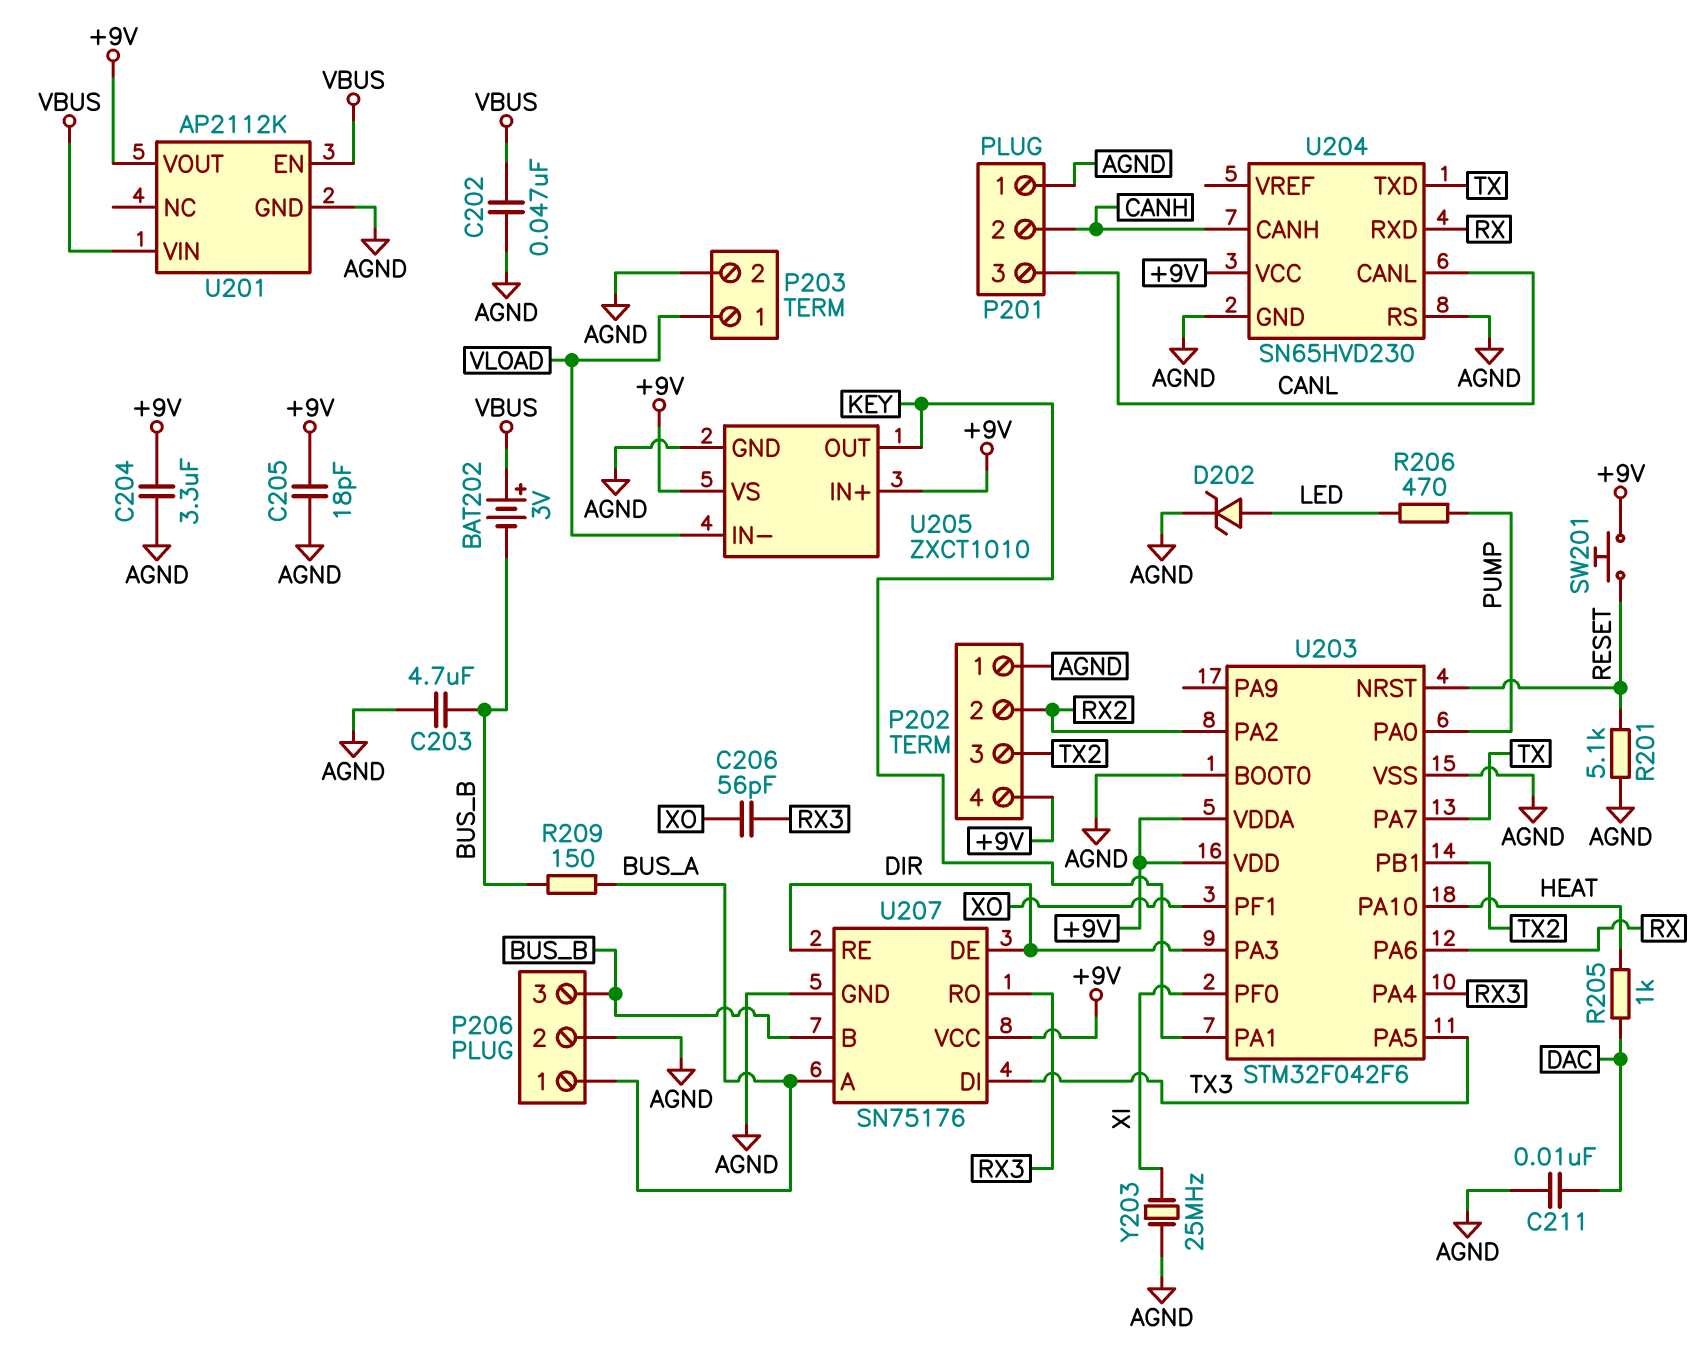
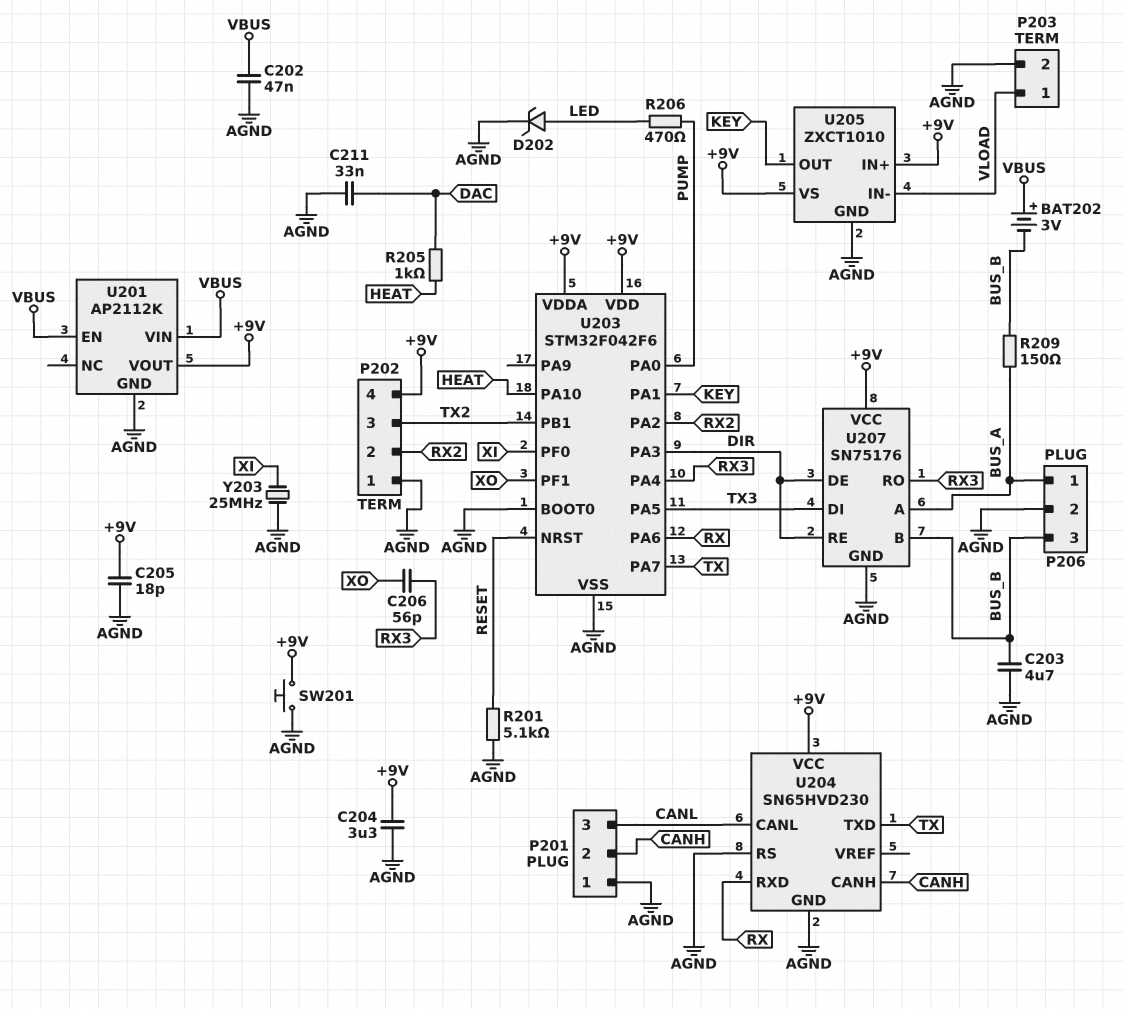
C211: 10nF (AGND, DAC) -> 33nF (AGND, DAC)
SW201: button (+9V, RESET) -> button (+9V, AGND)

